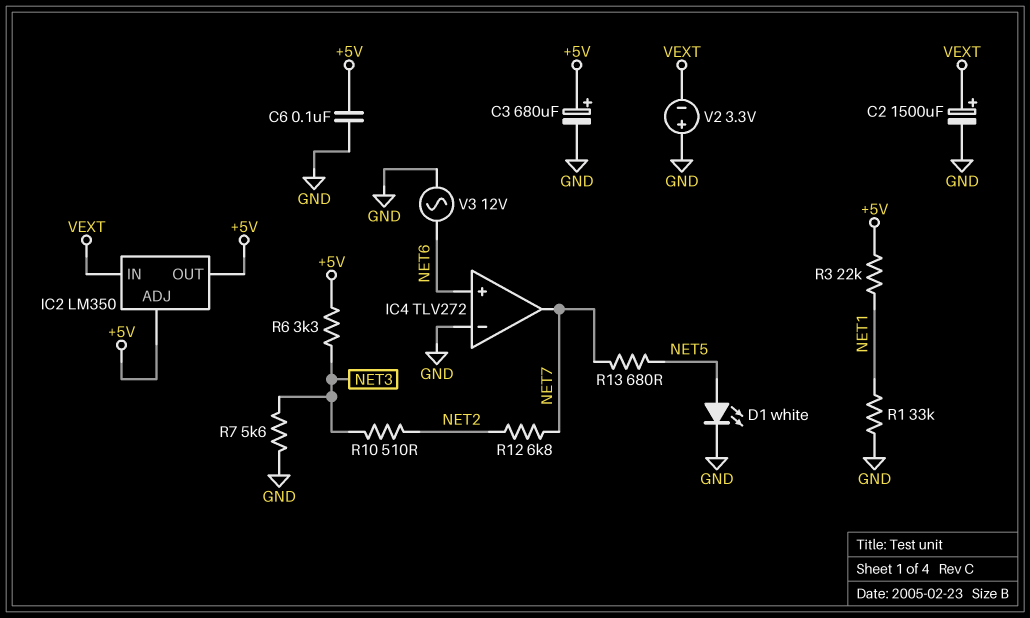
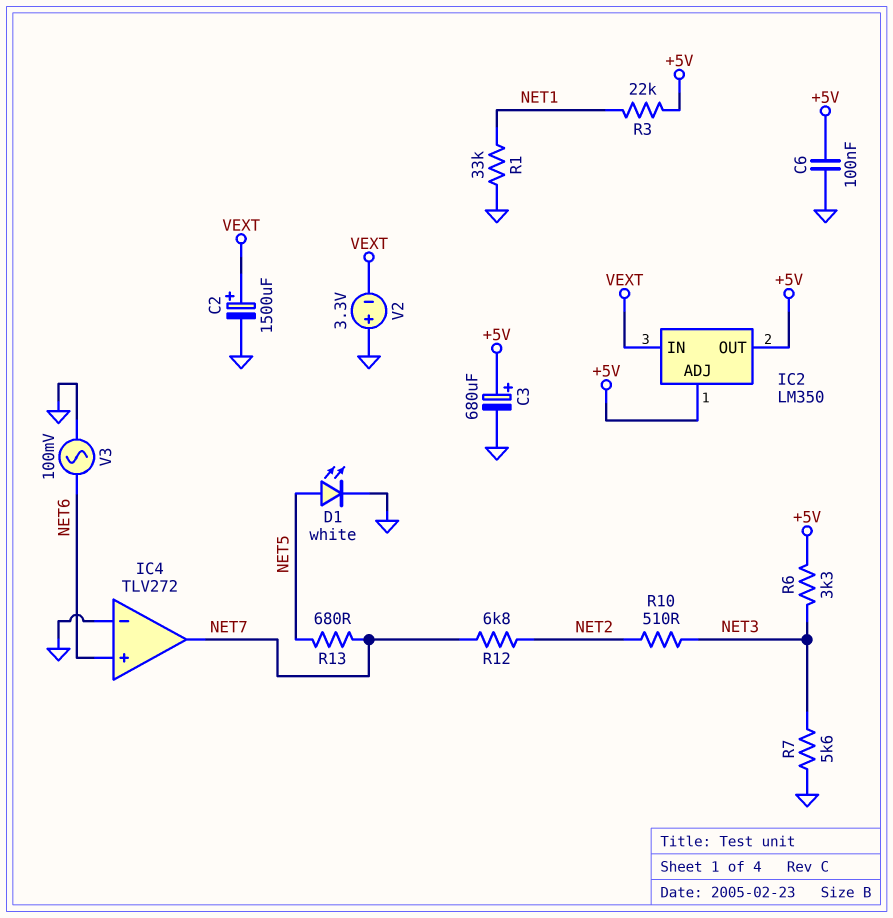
V3: AC 12V (GND, NET6) -> AC 100mV (GND, NET6)

